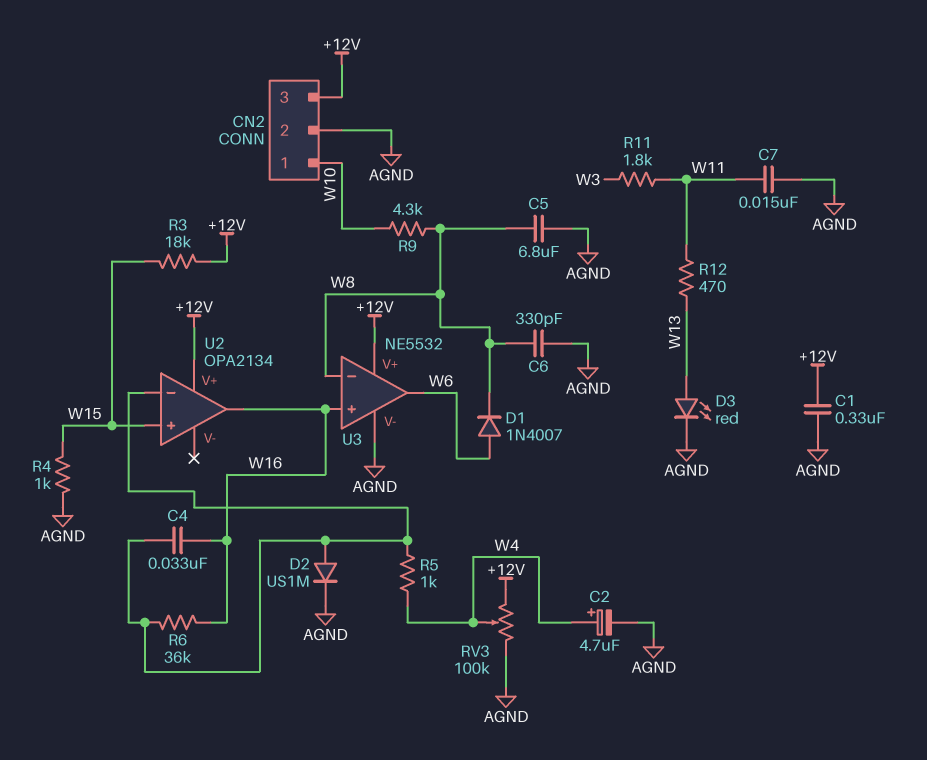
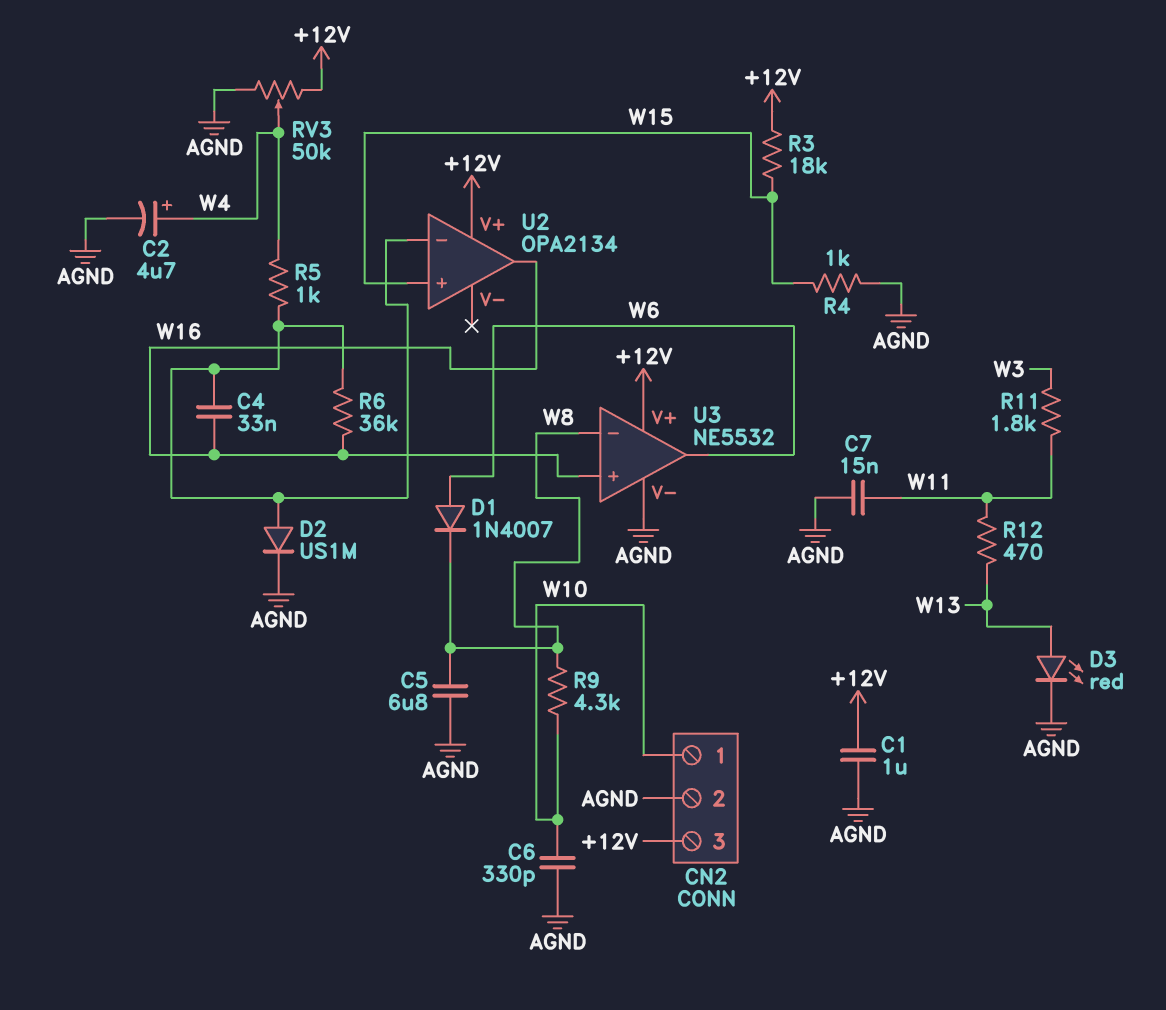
C1: 330nF (+12V, AGND) -> 1uF (+12V, AGND)
C6: 330pF (AGND, W8) -> 330pF (AGND, W10)
RV3: 100k (+12V, AGND, wiper W4) -> 50k (+12V, AGND, wiper W4)

